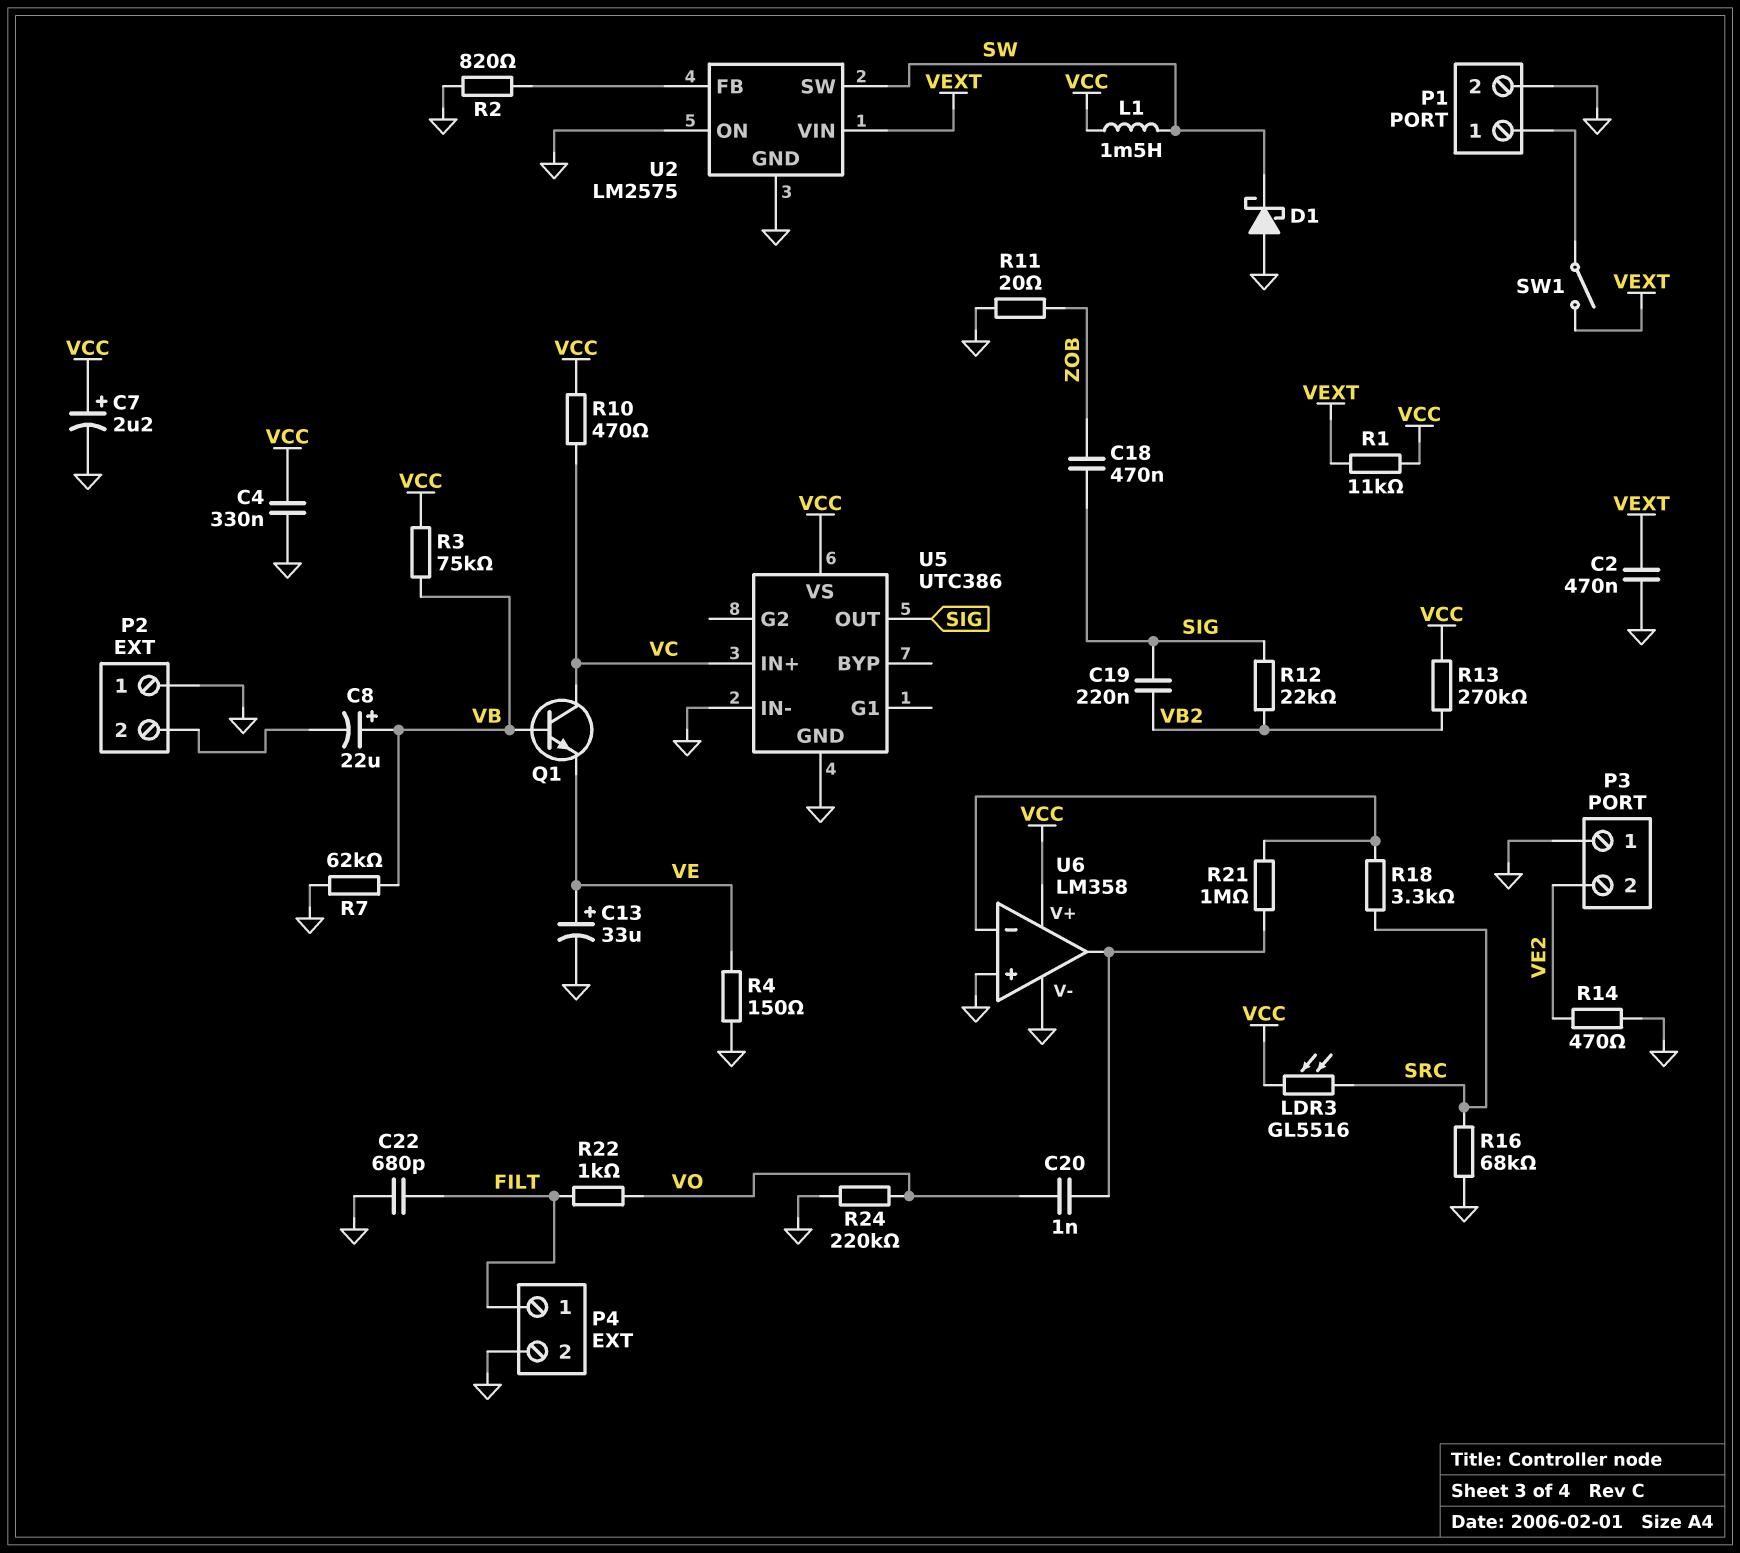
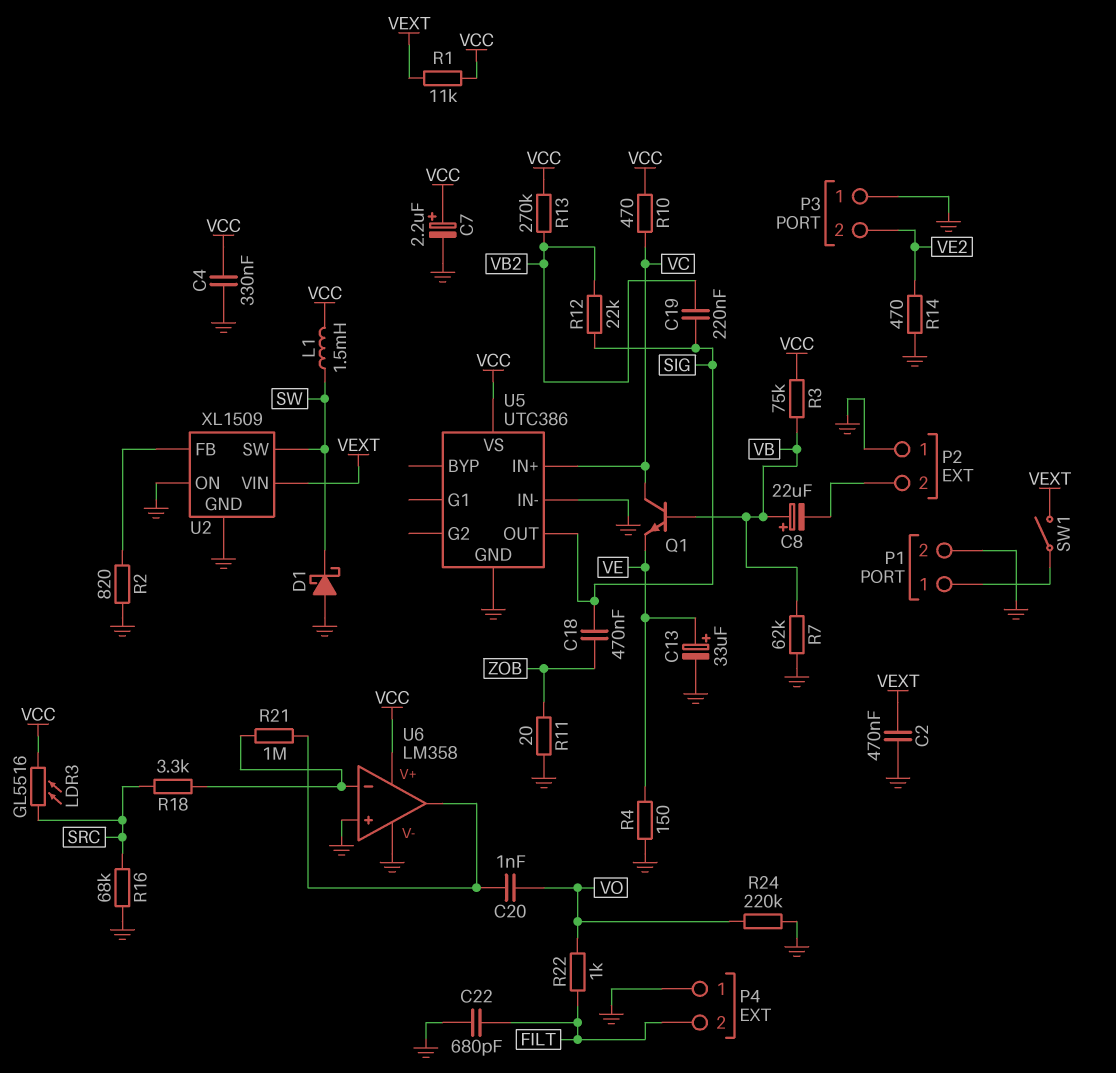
P4 pin 1: FILT -> GND
P4 pin 2: GND -> FILT
U2: LM2575 -> XL1509

